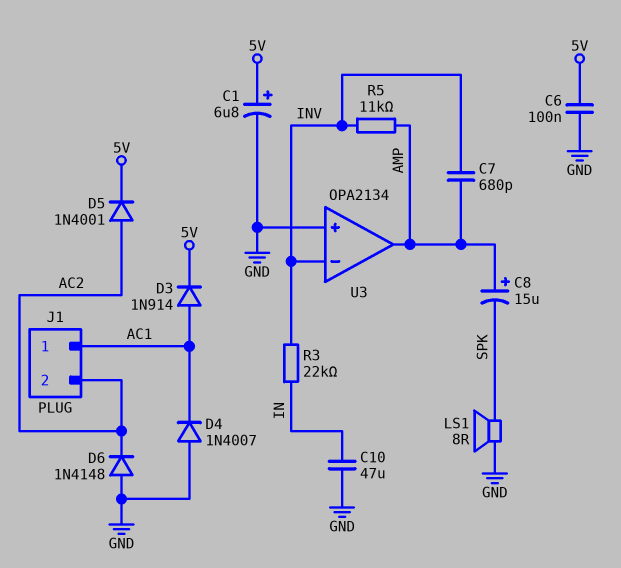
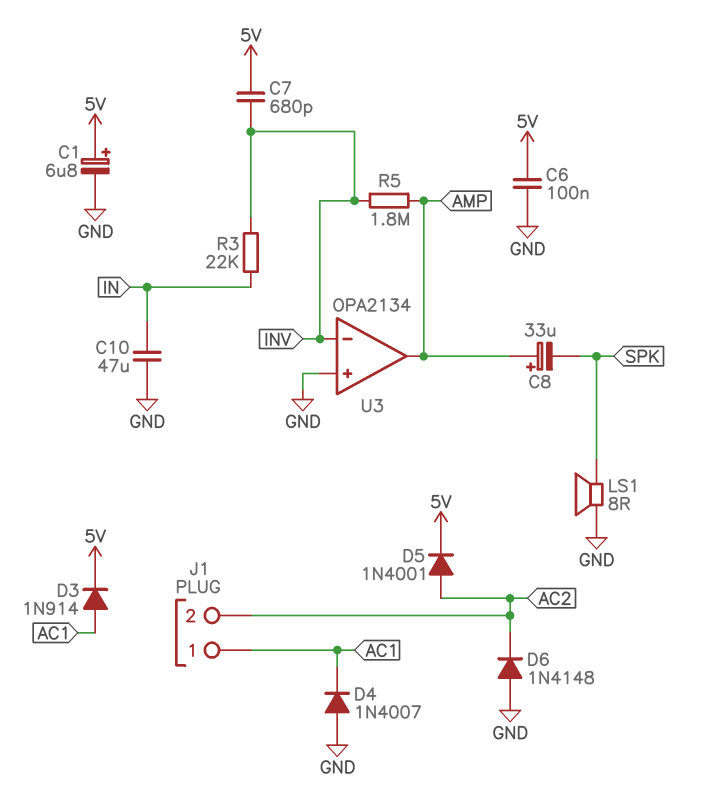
C7: 680pF (AMP, INV) -> 680pF (5V, INV)
C8: 15uF (plus AMP, minus SPK) -> 33uF (plus AMP, minus SPK)
R5: 11k (AMP, INV) -> 1.8M (AMP, INV)

